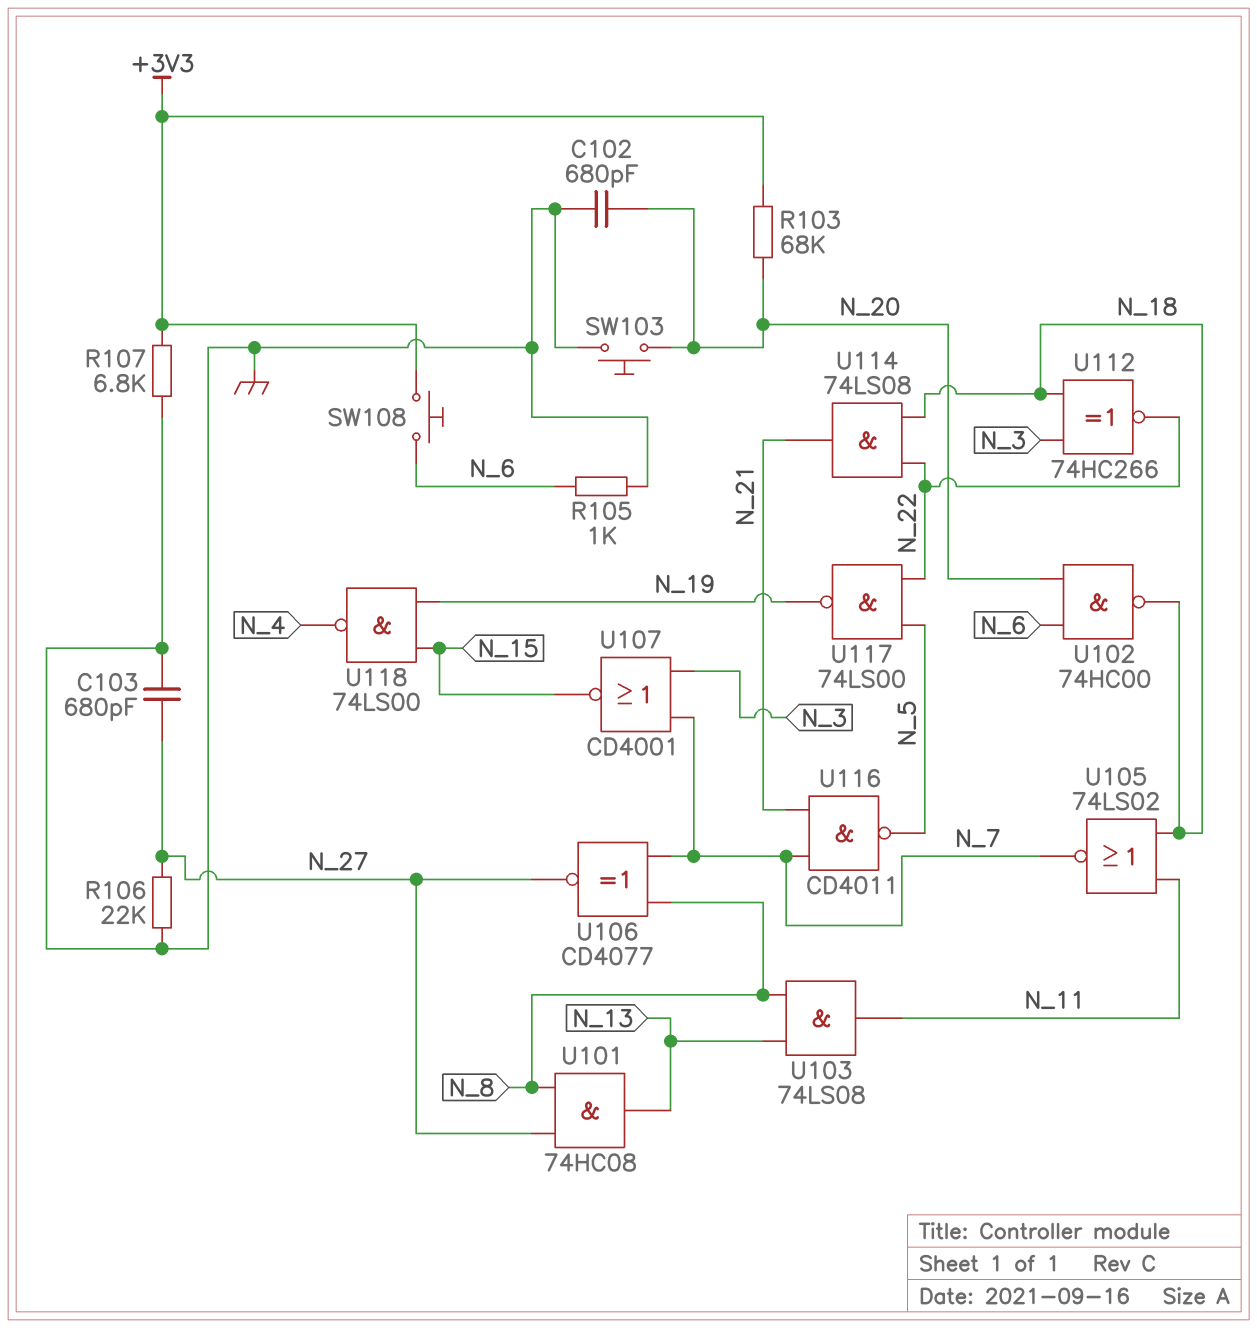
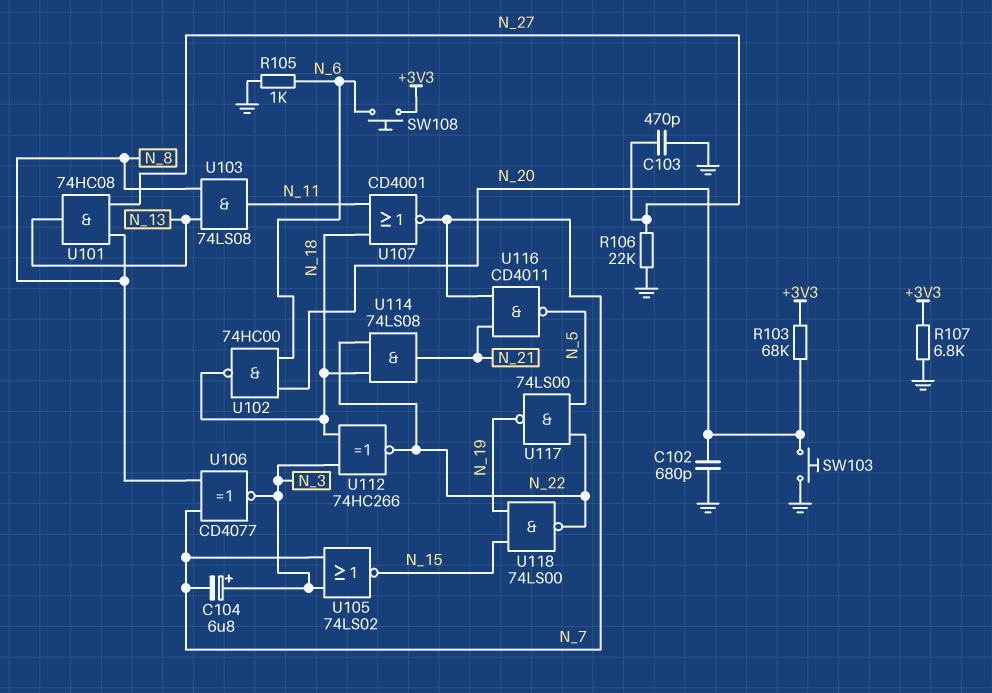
C103: 680pF (GND, N_27) -> 470pF (GND, N_27)
C104: none -> 6.8uF (plus N_3, minus N_7)
U105: NOR 74LS02 (in N_11, in N_18, out N_7) -> NOR 74LS02 (in N_3, in N_7, out N_15)
U106: XNOR CD4077 (in N_7, in N_8, out N_27) -> XNOR CD4077 (in N_7, in N_8, out N_3)
U107: NOR CD4001 (in N_3, in N_7, out N_15) -> NOR CD4001 (in N_11, in N_18, out N_7)
U118: NAND 74LS00 (in N_15, in N_19, out N_4) -> NAND 74LS00 (in N_15, in N_19, out N_22)

